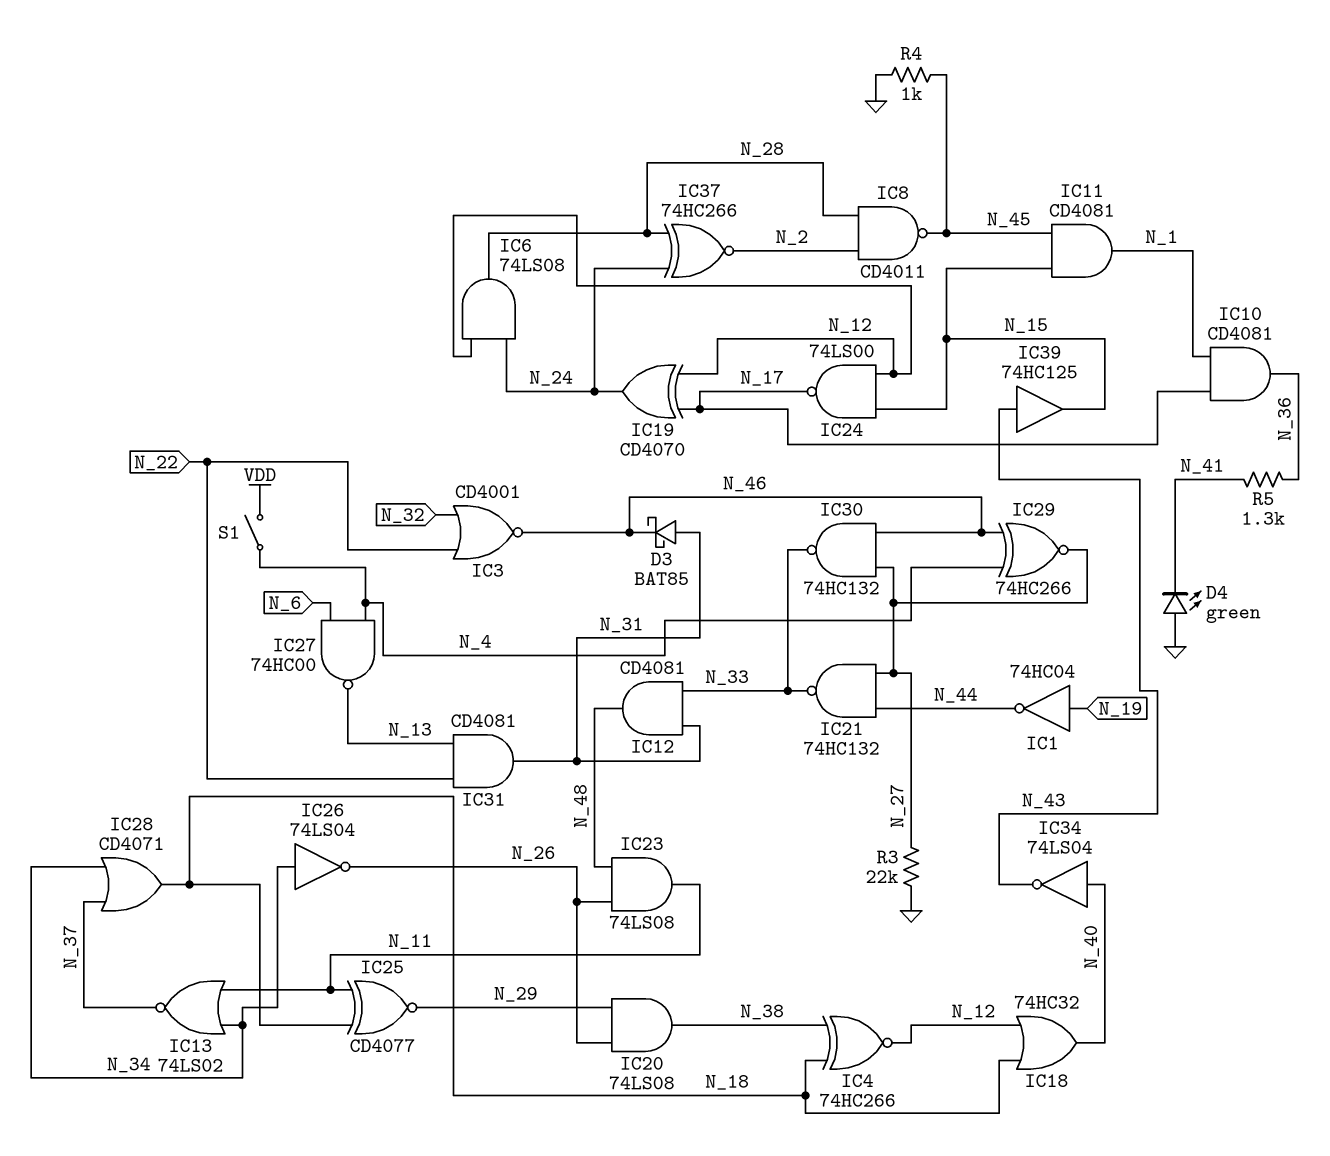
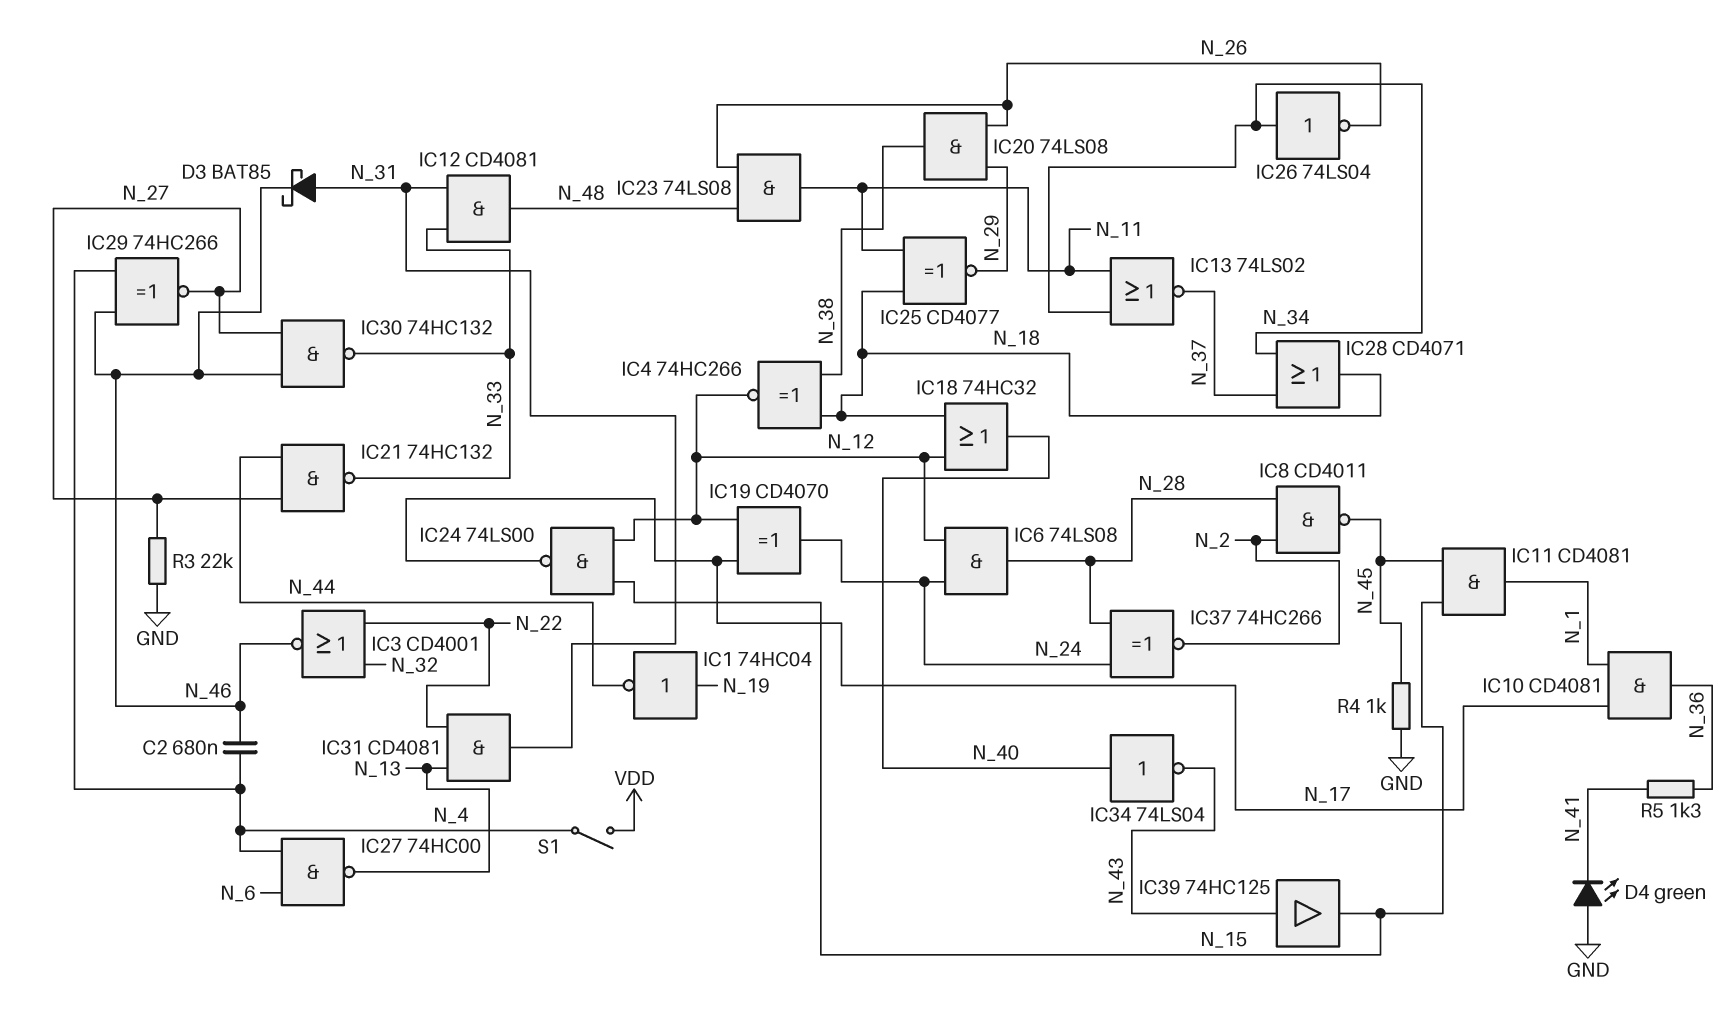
C2: none -> 680nF (N_4, N_46)

